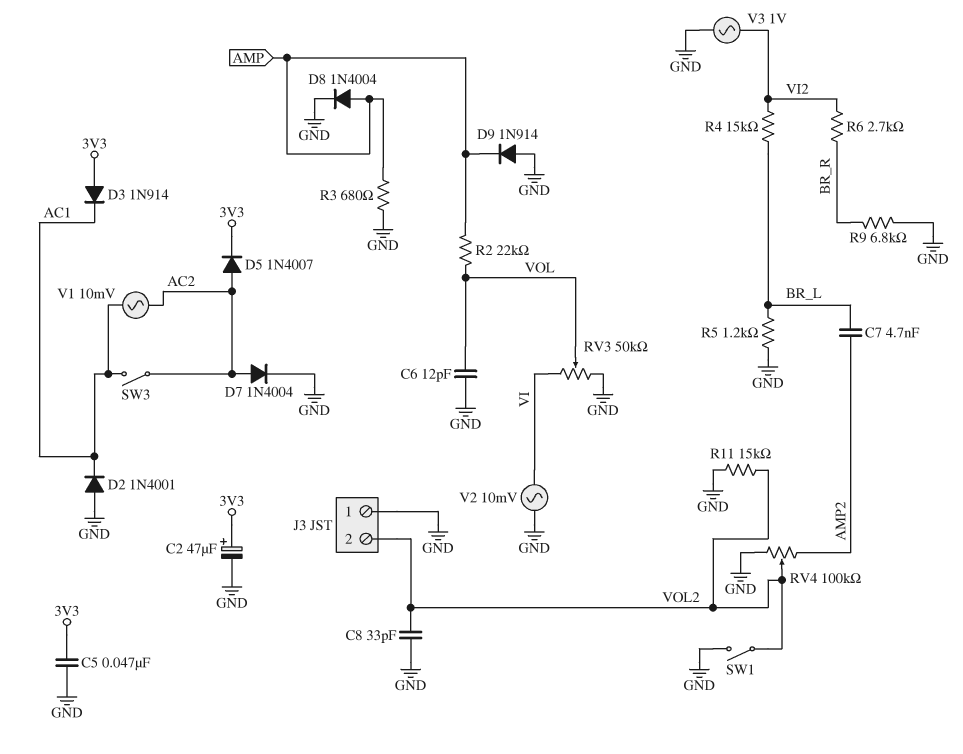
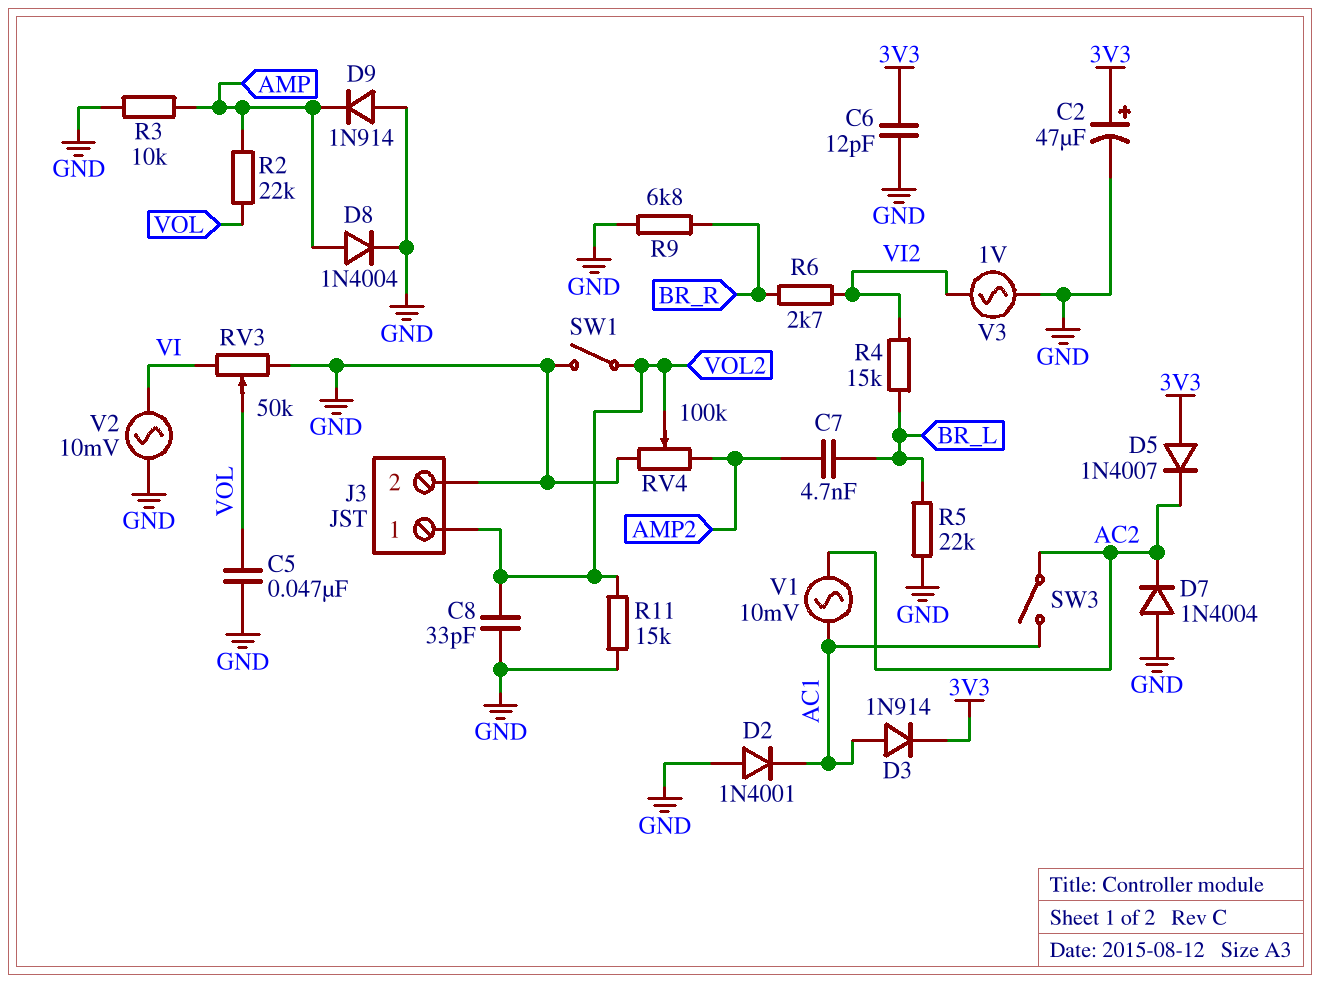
C5: 47nF (3V3, GND) -> 47nF (GND, VOL)
C6: 12pF (GND, VOL) -> 12pF (3V3, GND)
D3: diode 1N914 (A 3V3, K AC1) -> diode 1N914 (A AC1, K 3V3)
D5: diode 1N4007 (A AC2, K 3V3) -> diode 1N4007 (A 3V3, K AC2)
D7: diode 1N4004 (A AC2, K GND) -> diode 1N4004 (A GND, K AC2)
J3 pin 1: GND -> VOL2
J3 pin 2: VOL2 -> GND
R3: 680 (AMP, GND) -> 10k (AMP, GND)
R5: 1.2k (BR_L, GND) -> 22k (BR_L, GND)

